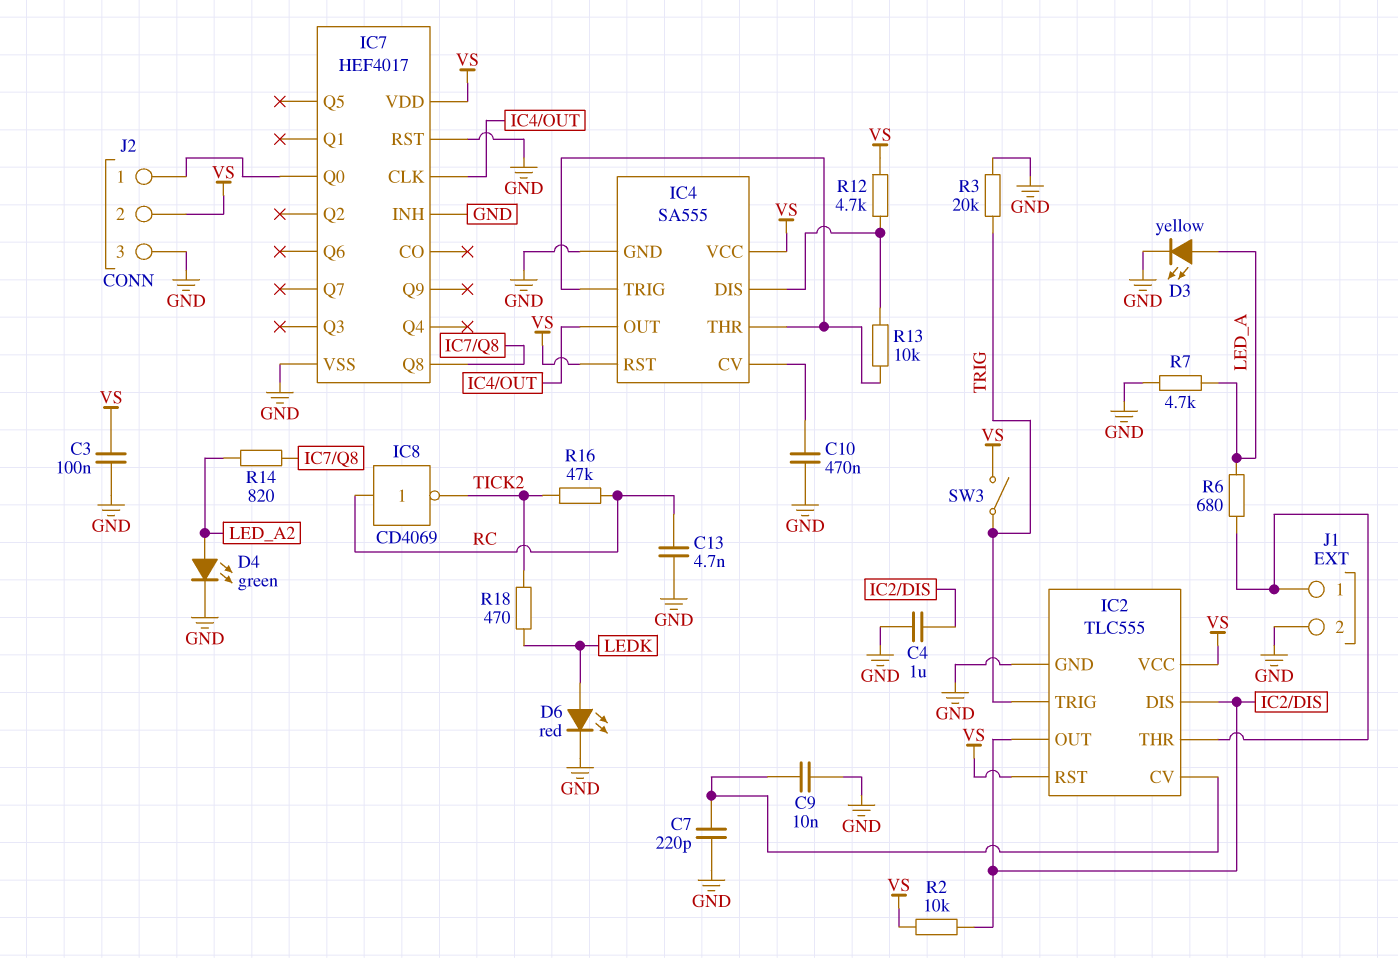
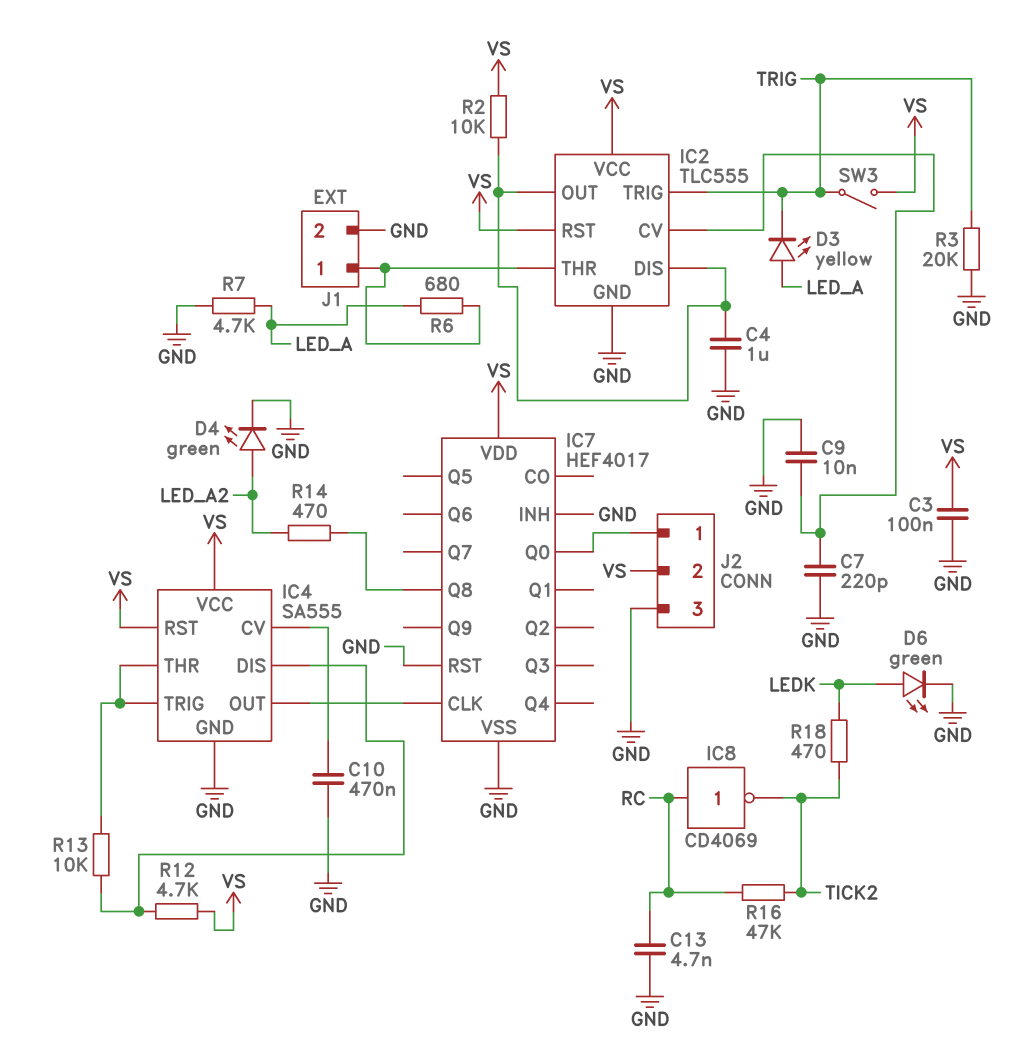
D3: LED yellow (A LED_A, K GND) -> LED yellow (A LED_A, K TRIG)
D6: LED red (A LEDK, K GND) -> LED green (A LEDK, K GND)
R14: 820 (IC7/Q8, LED_A2) -> 470 (IC7/Q8, LED_A2)

